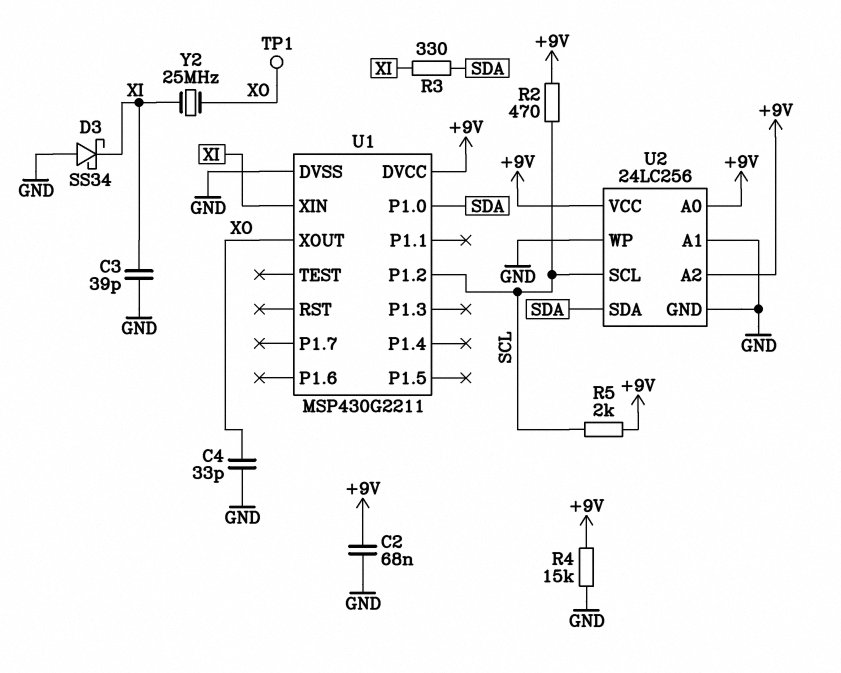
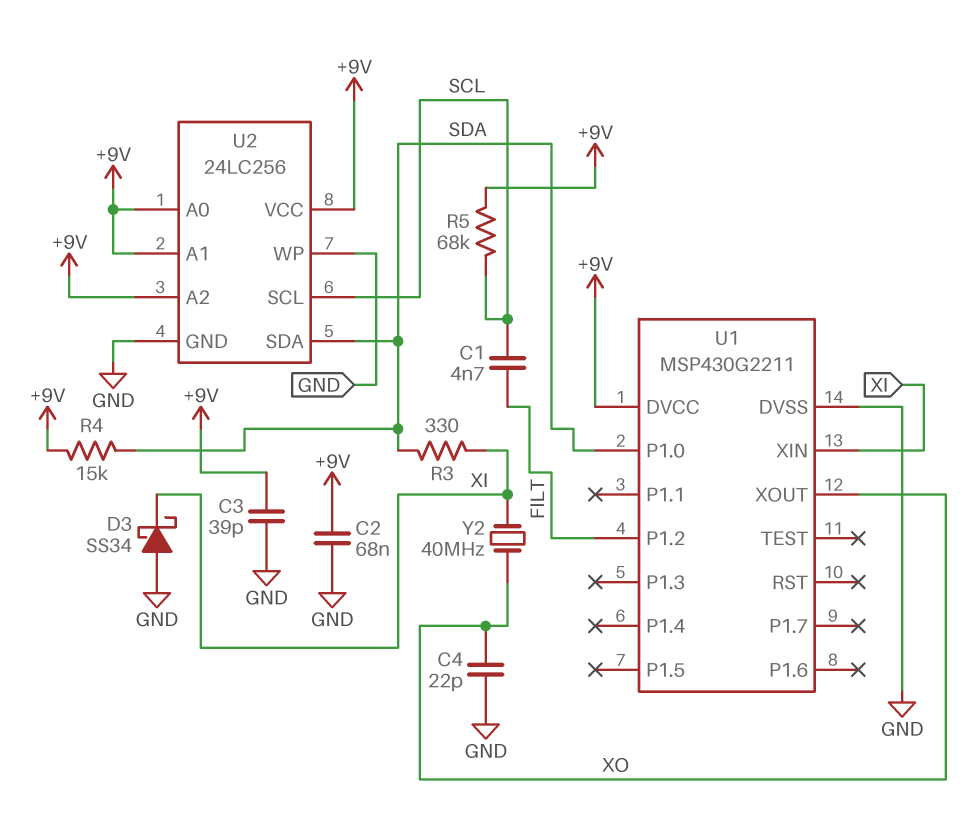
C1: none -> 4.7nF (FILT, SCL)
C3: 39pF (GND, XI) -> 39pF (+9V, GND)
C4: 33pF (GND, XO) -> 22pF (GND, XO)
R2: 470 (+9V, SCL) -> none
R4: 15k (+9V, GND) -> 15k (+9V, SDA)
R5: 2k (+9V, SCL) -> 68k (+9V, SCL)
TP1: test point (XO) -> none
U1 pin P1.2: SCL -> FILT
U2 pin A1: GND -> +9V
Y2: 25MHz (XI, XO) -> 40MHz (XI, XO)

